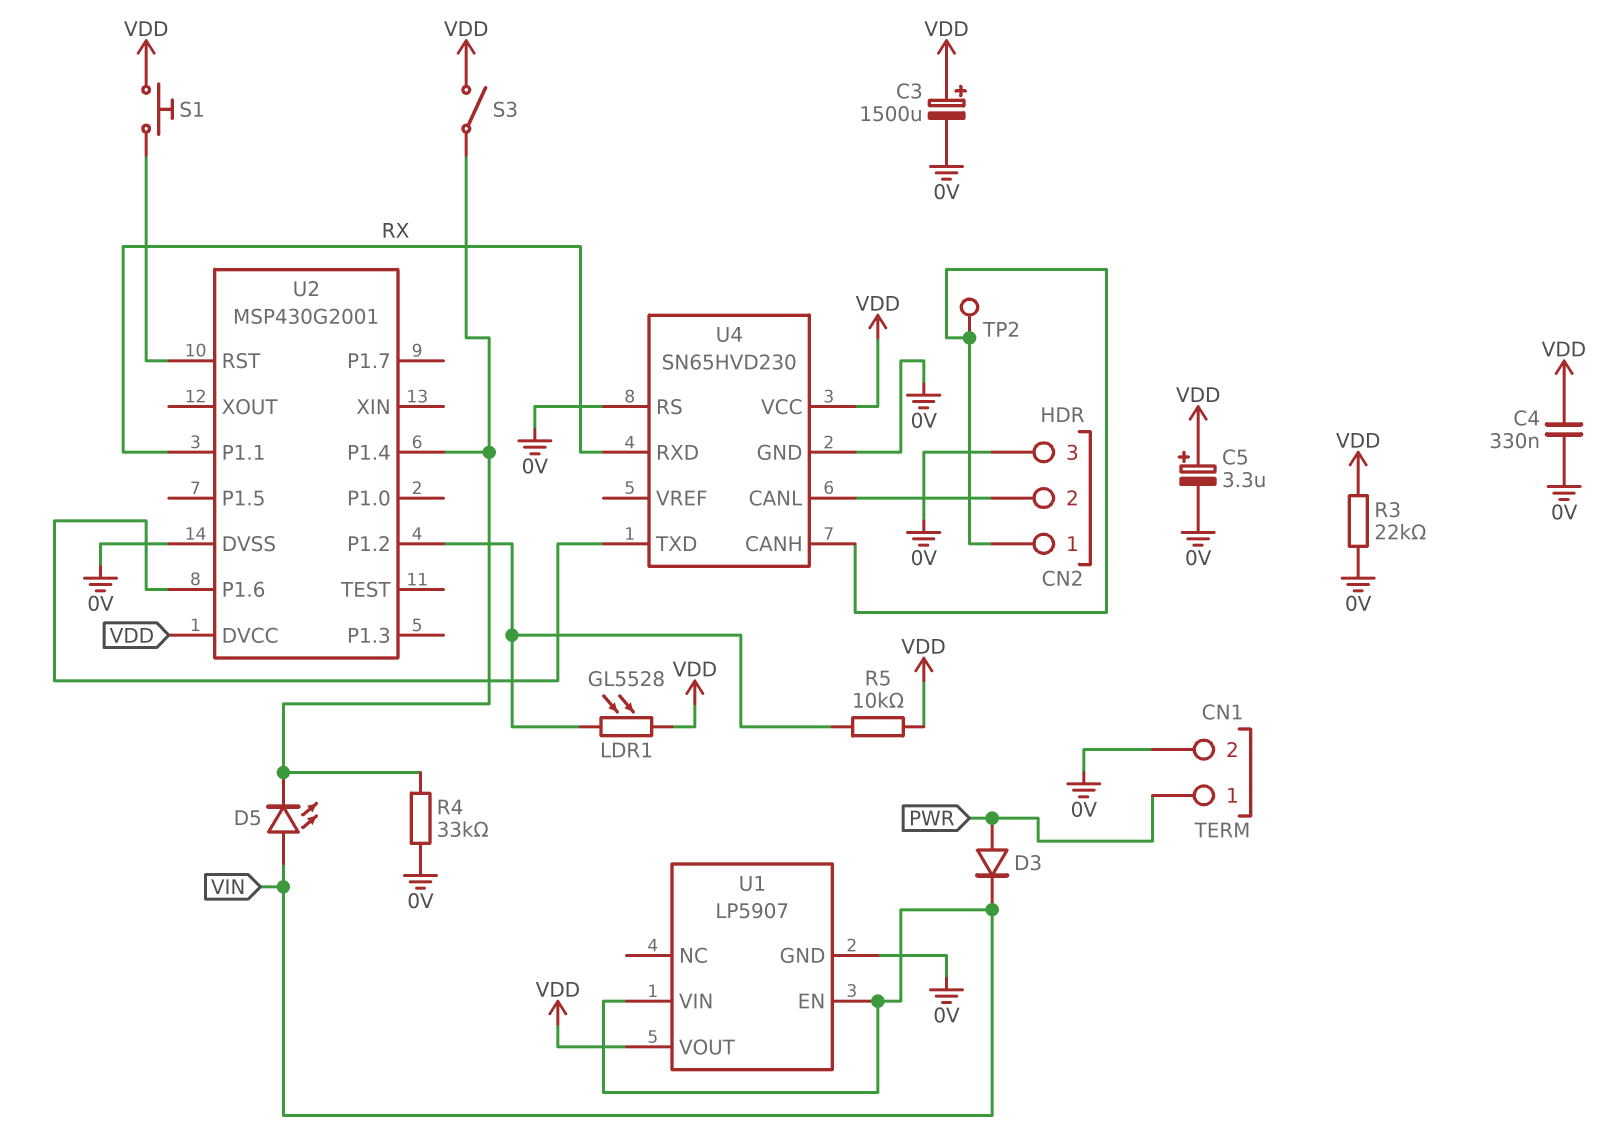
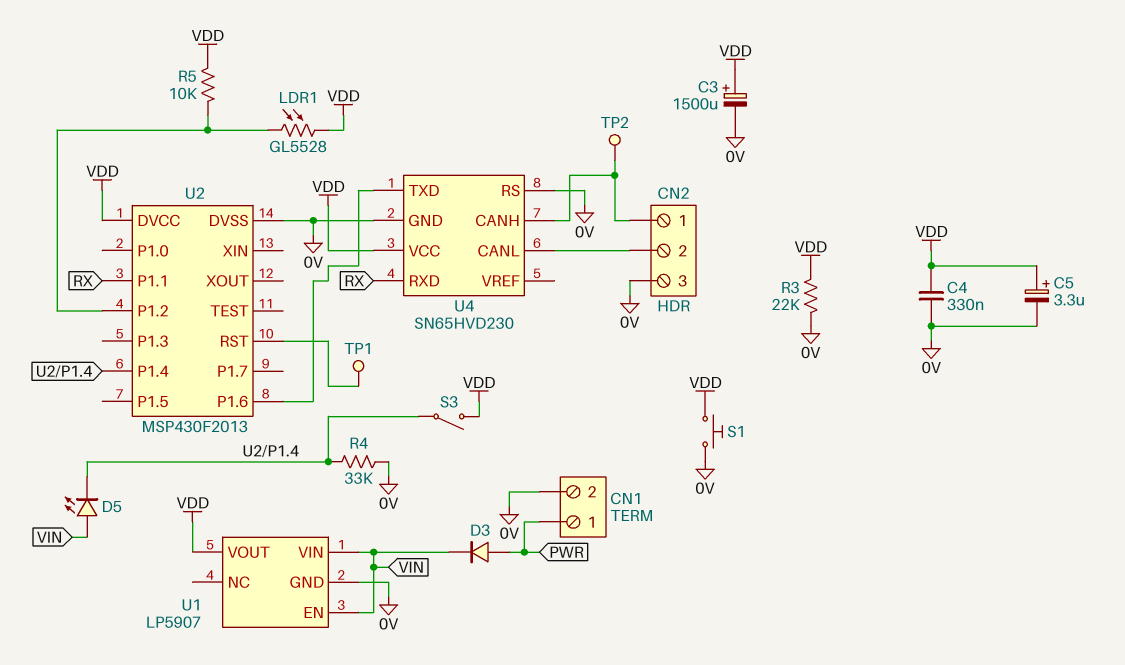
S1: button (U2/RST, VDD) -> button (0V, VDD)
TP1: none -> test point (U2/RST)
U2: MSP430G2001 -> MSP430F2013

